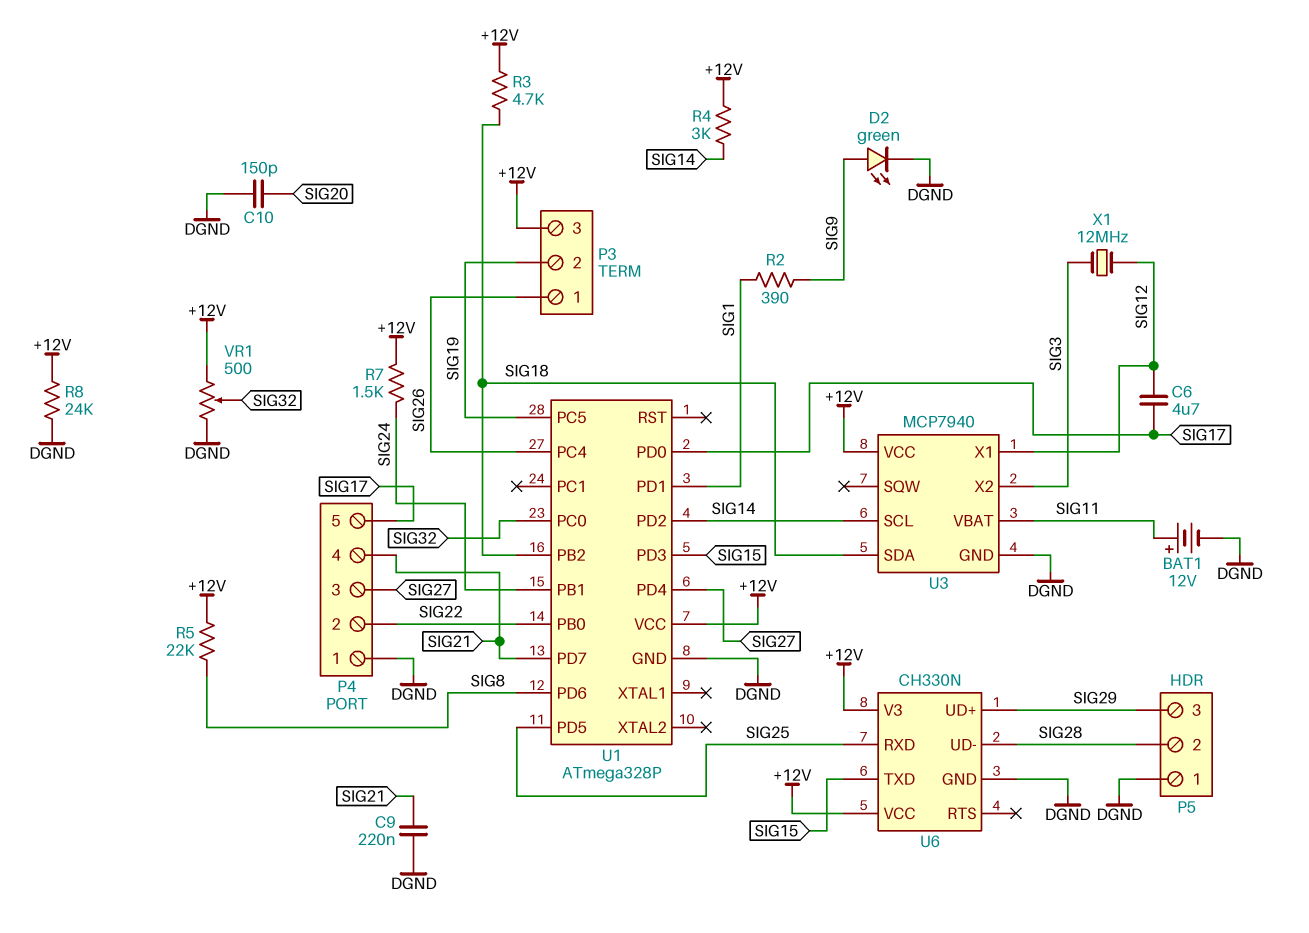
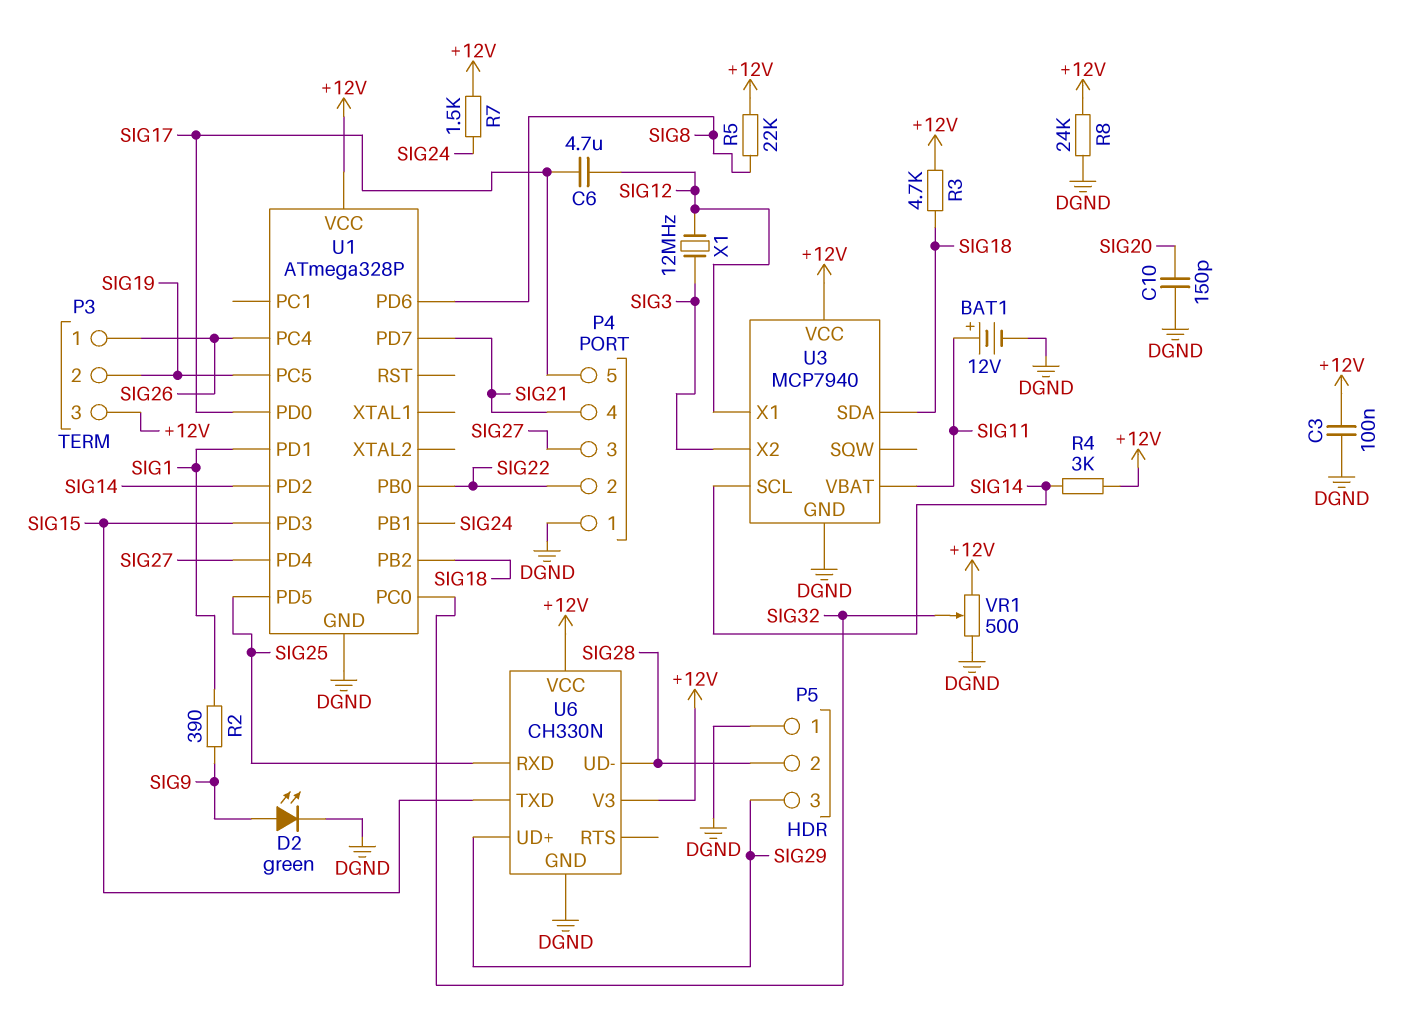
C3: none -> 100nF (+12V, DGND)
C9: 220nF (DGND, SIG21) -> none

